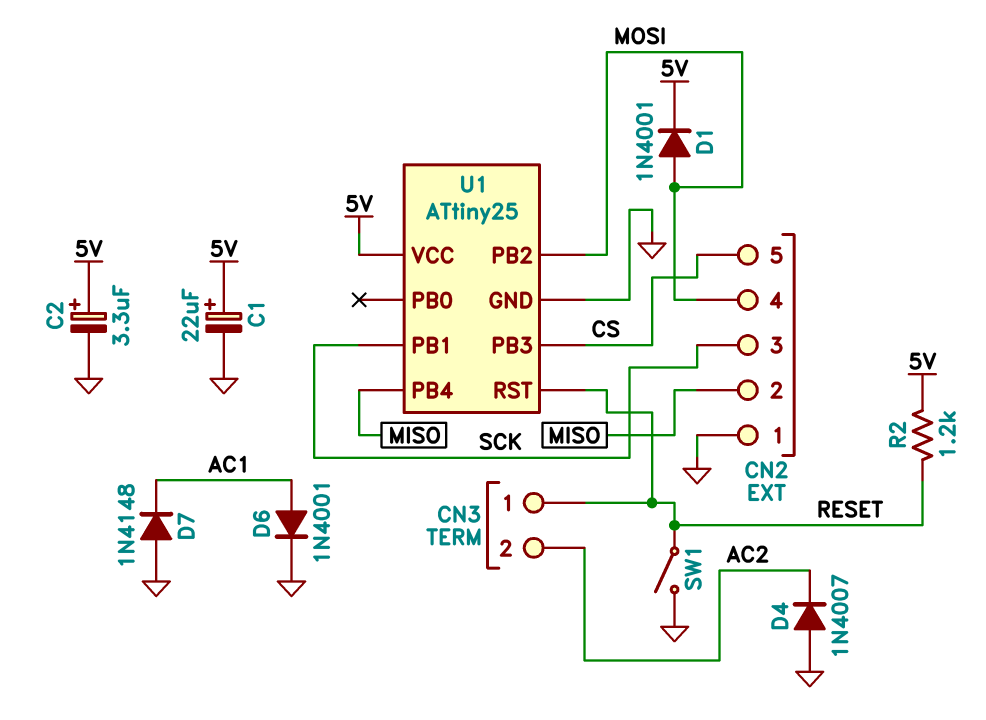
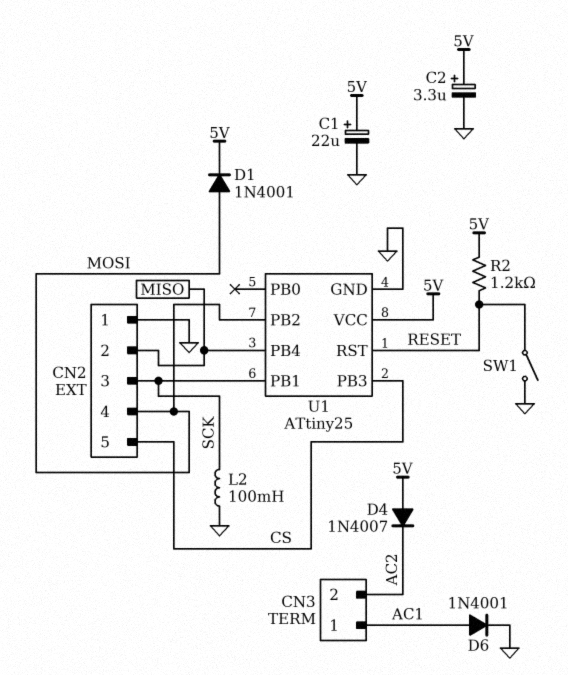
CN3 pin 1: RESET -> AC1
D4: diode 1N4007 (A GND, K AC2) -> diode 1N4007 (A 5V, K AC2)
D7: diode 1N4148 (A GND, K AC1) -> none
L2: none -> 100mH (GND, SCK)

